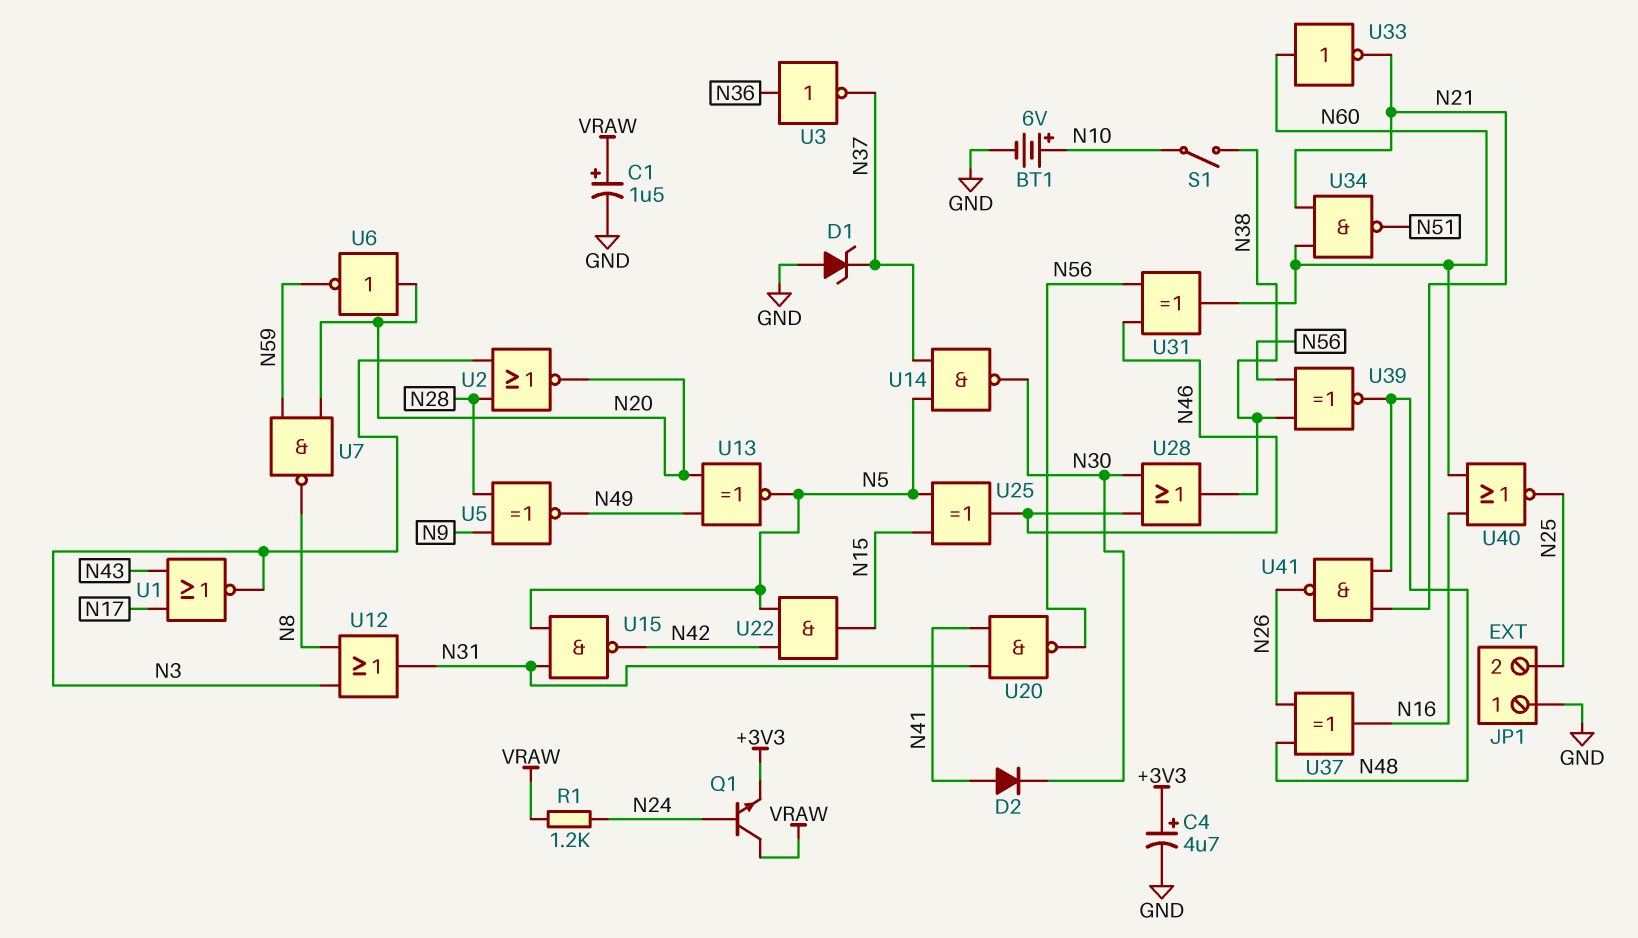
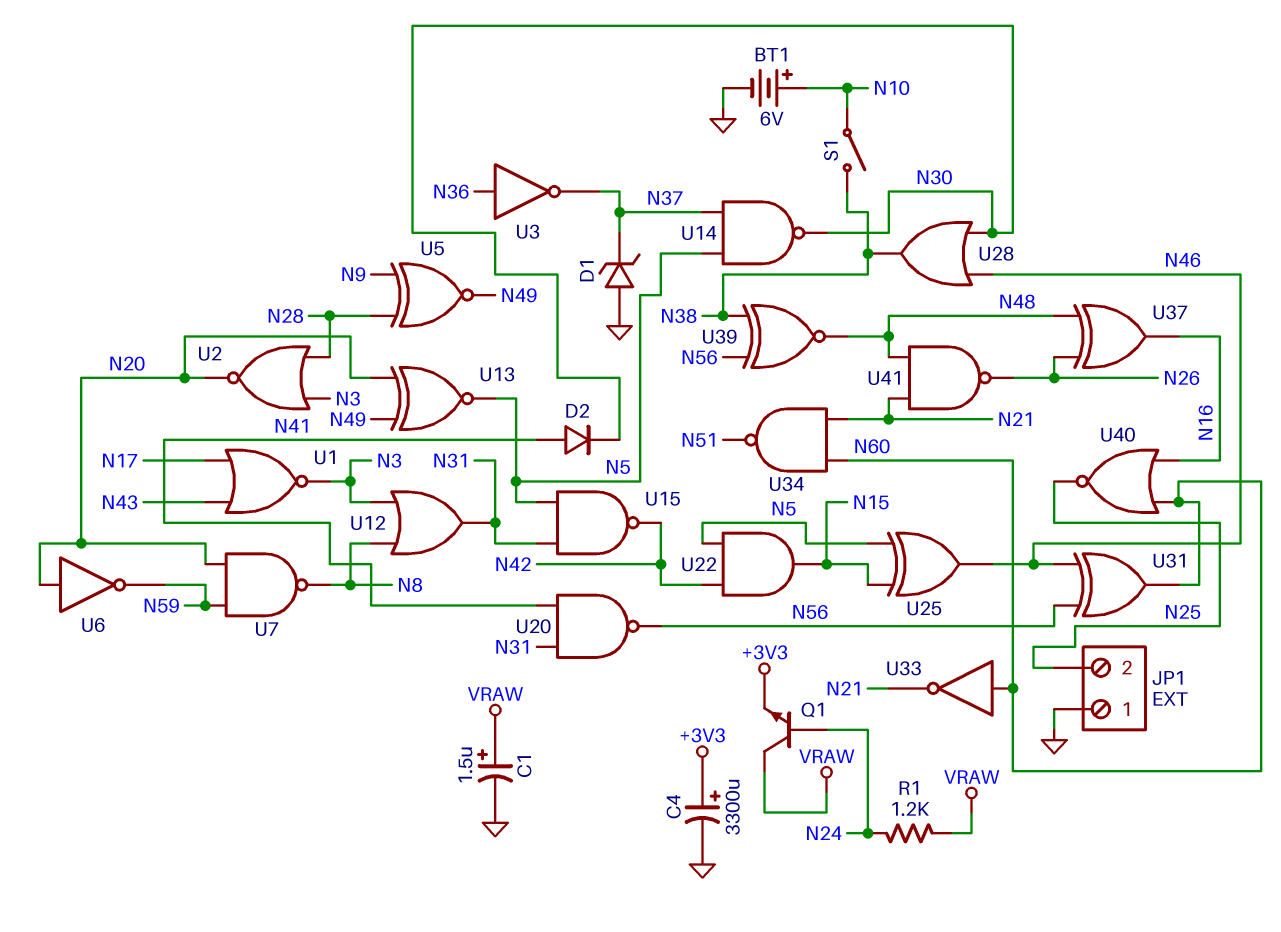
C4: 4.7uF (plus +3V3, minus GND) -> 3300uF (plus +3V3, minus GND)

